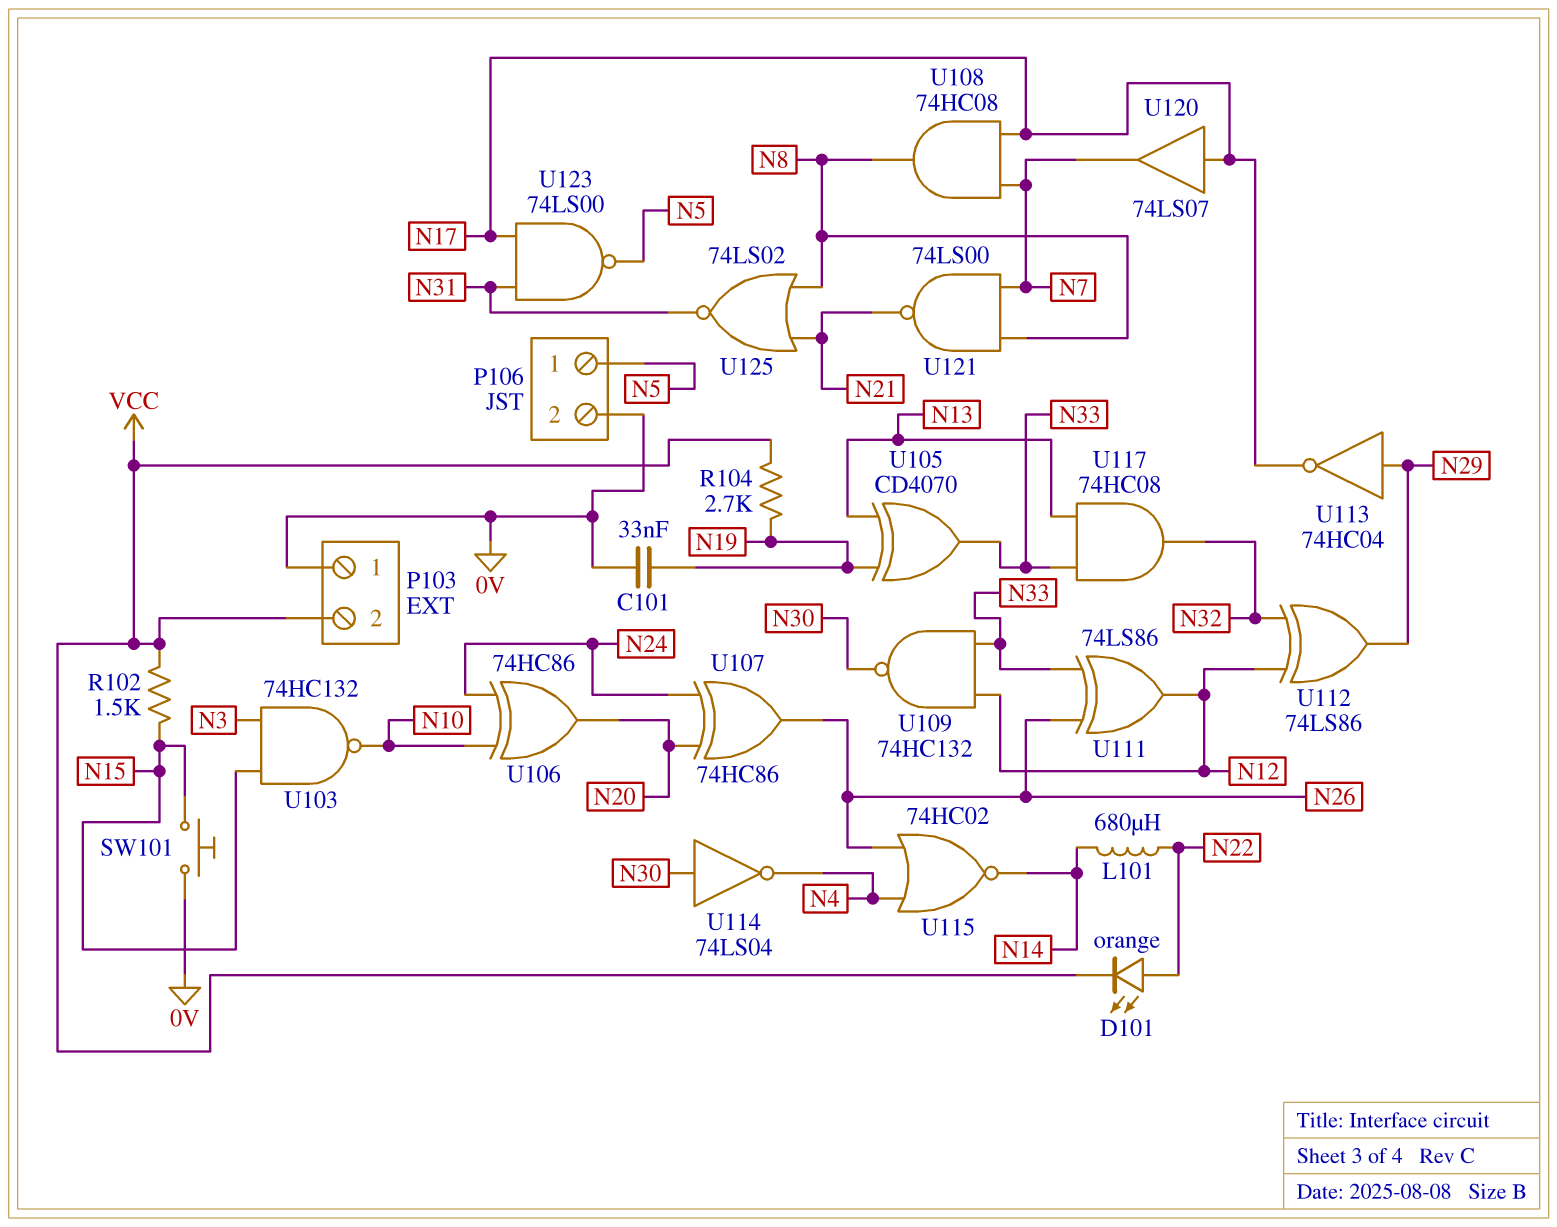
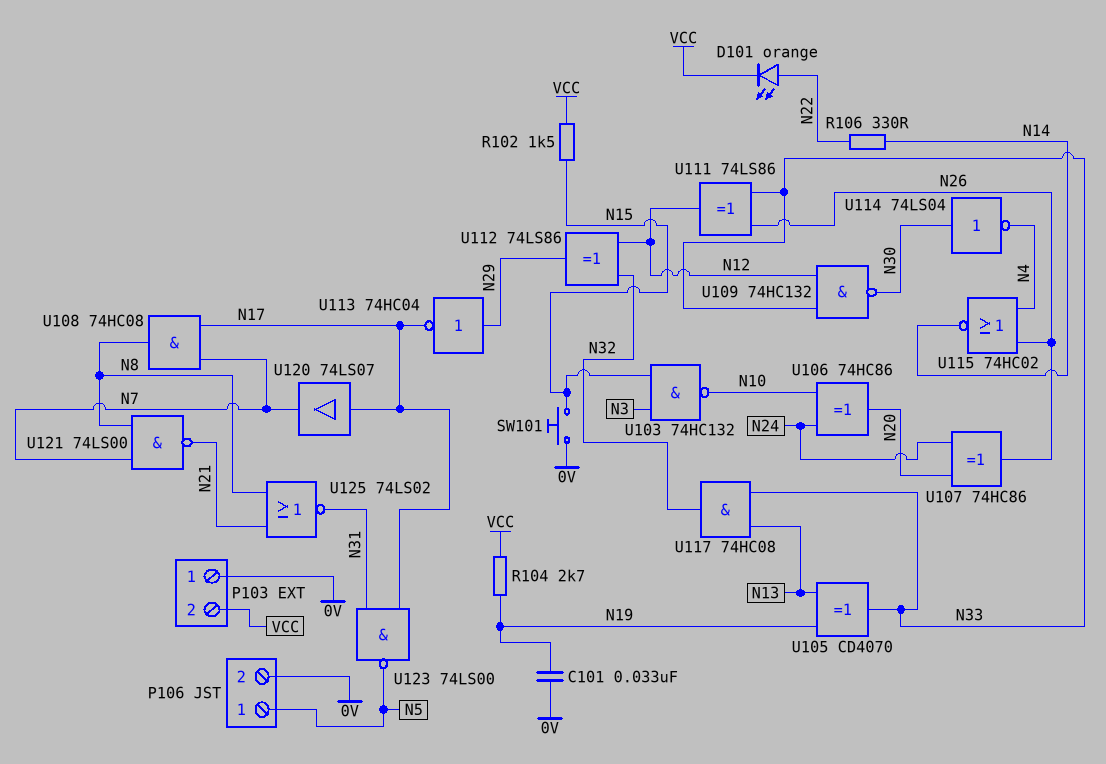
L101: 680uH (N14, N22) -> none
R106: none -> 330 (N14, N22)

